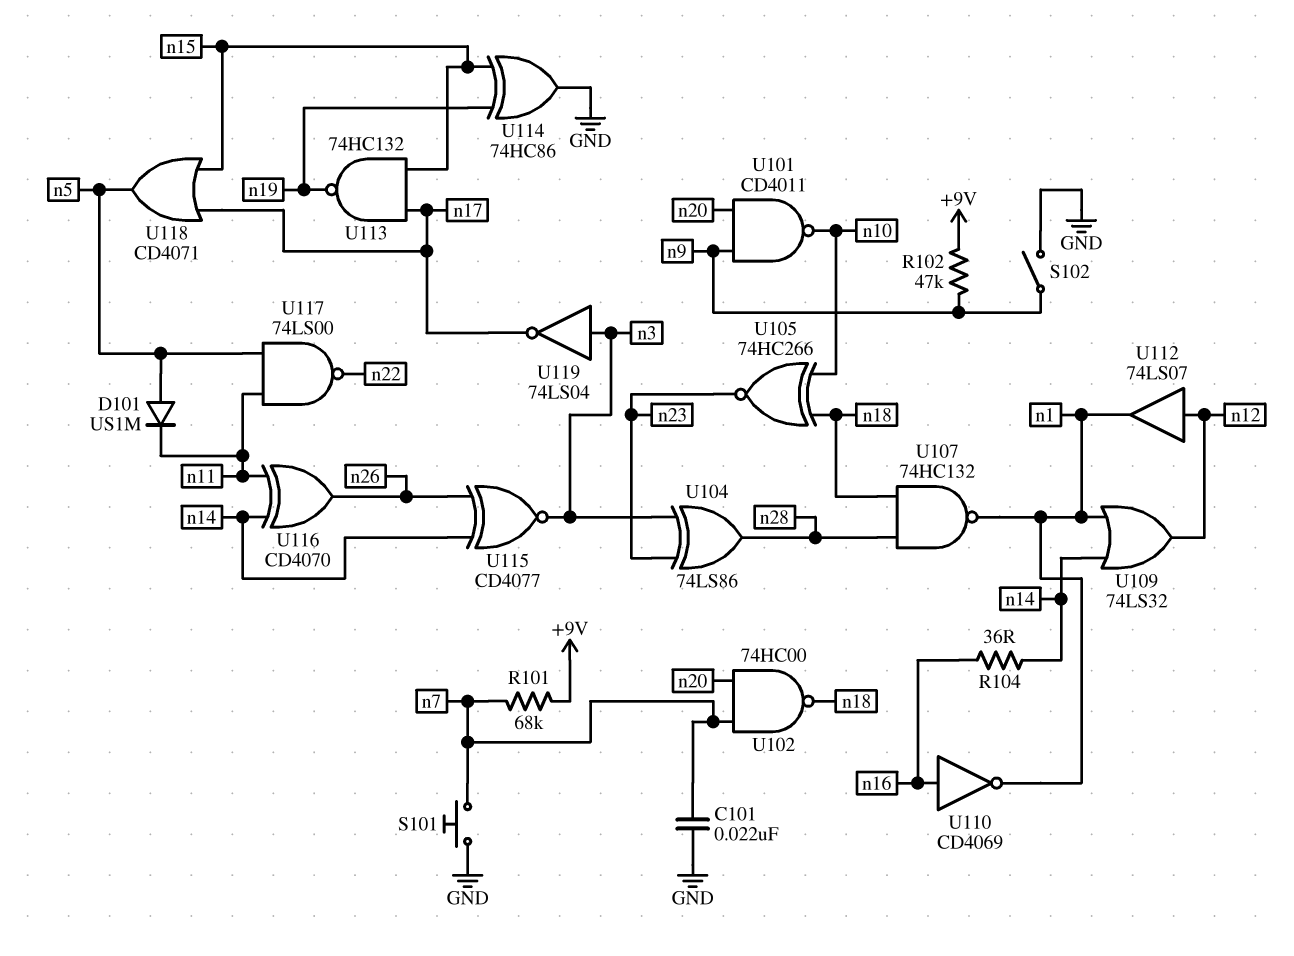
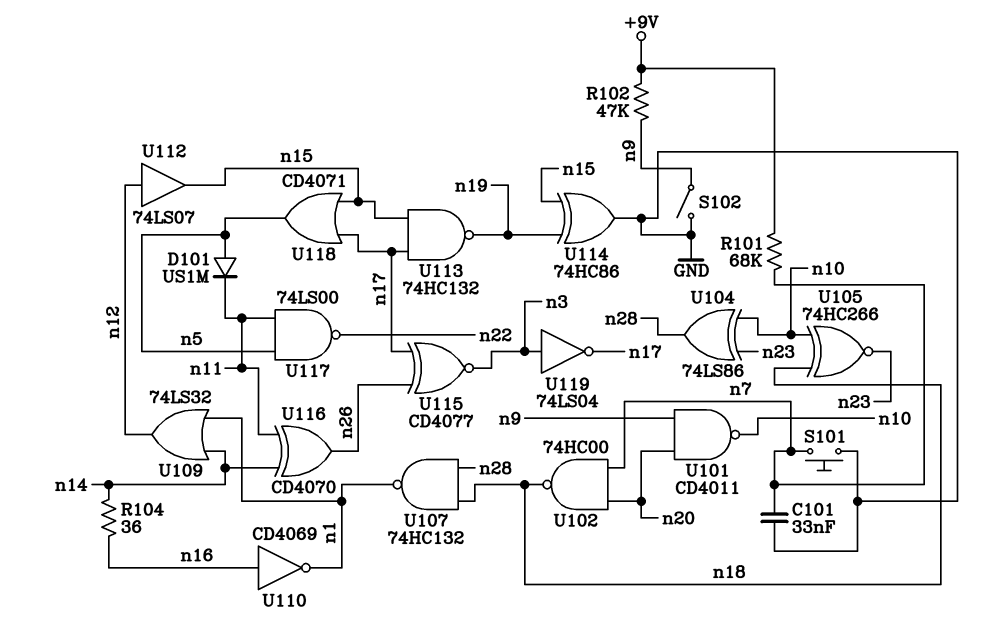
C101: 22nF (GND, n7) -> 33nF (GND, n7)
U104: XOR 74LS86 (in n3, in n23, out n28) -> XOR 74LS86 (in n10, in n23, out n28)
U112: buffer 74LS07 (in n12, out n1) -> buffer 74LS07 (in n12, out n15)
U115: XNOR CD4077 (in n14, in n26, out n3) -> XNOR CD4077 (in n17, in n26, out n3)

